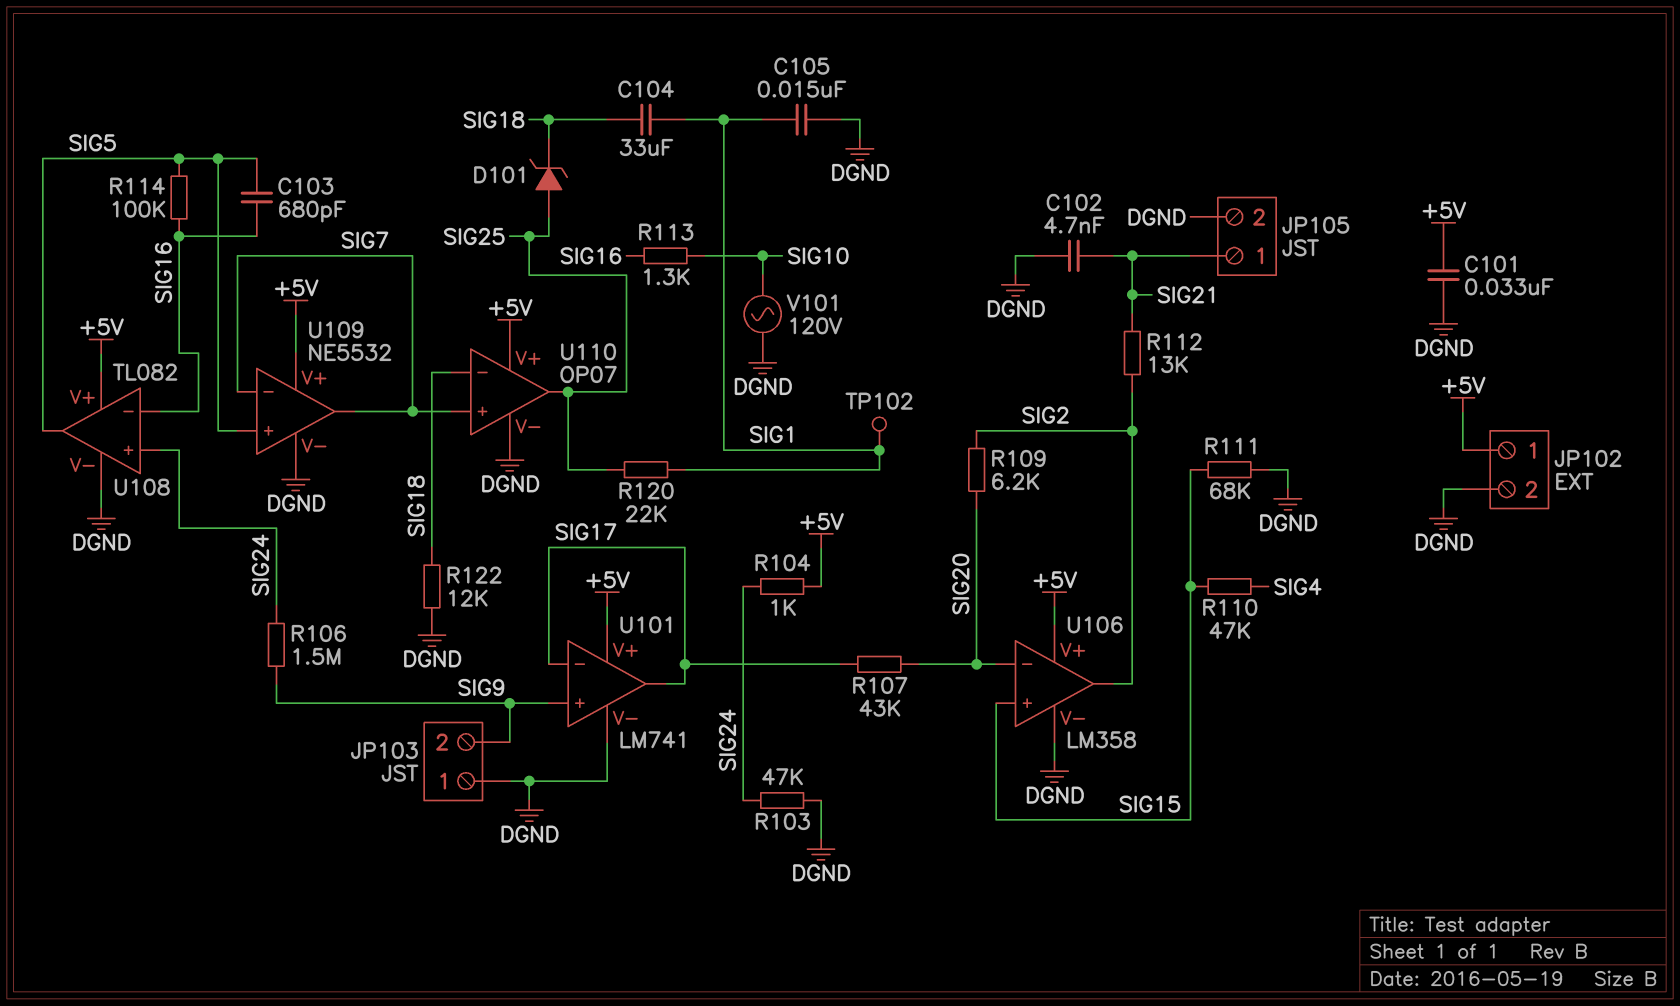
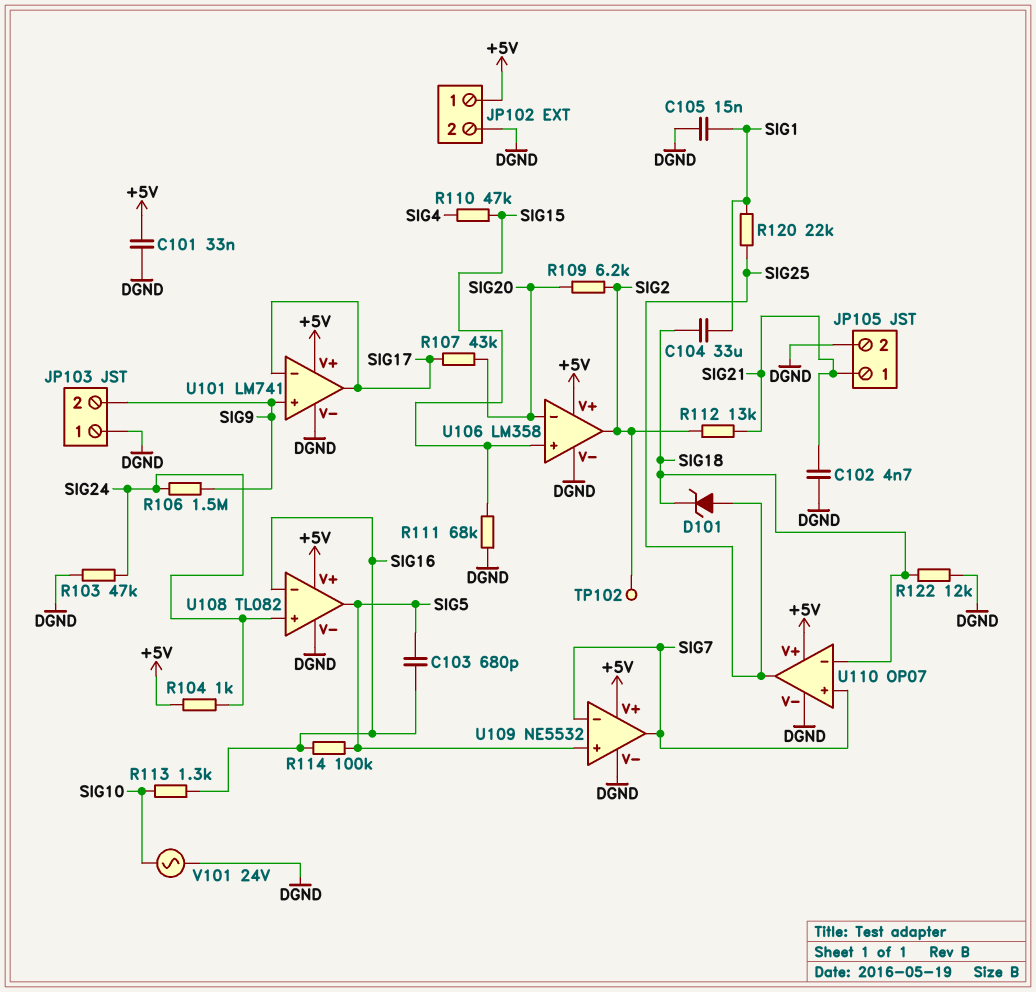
TP102: test point (SIG1) -> test point (SIG2)
V101: AC 120V (DGND, SIG10) -> AC 24V (DGND, SIG10)

